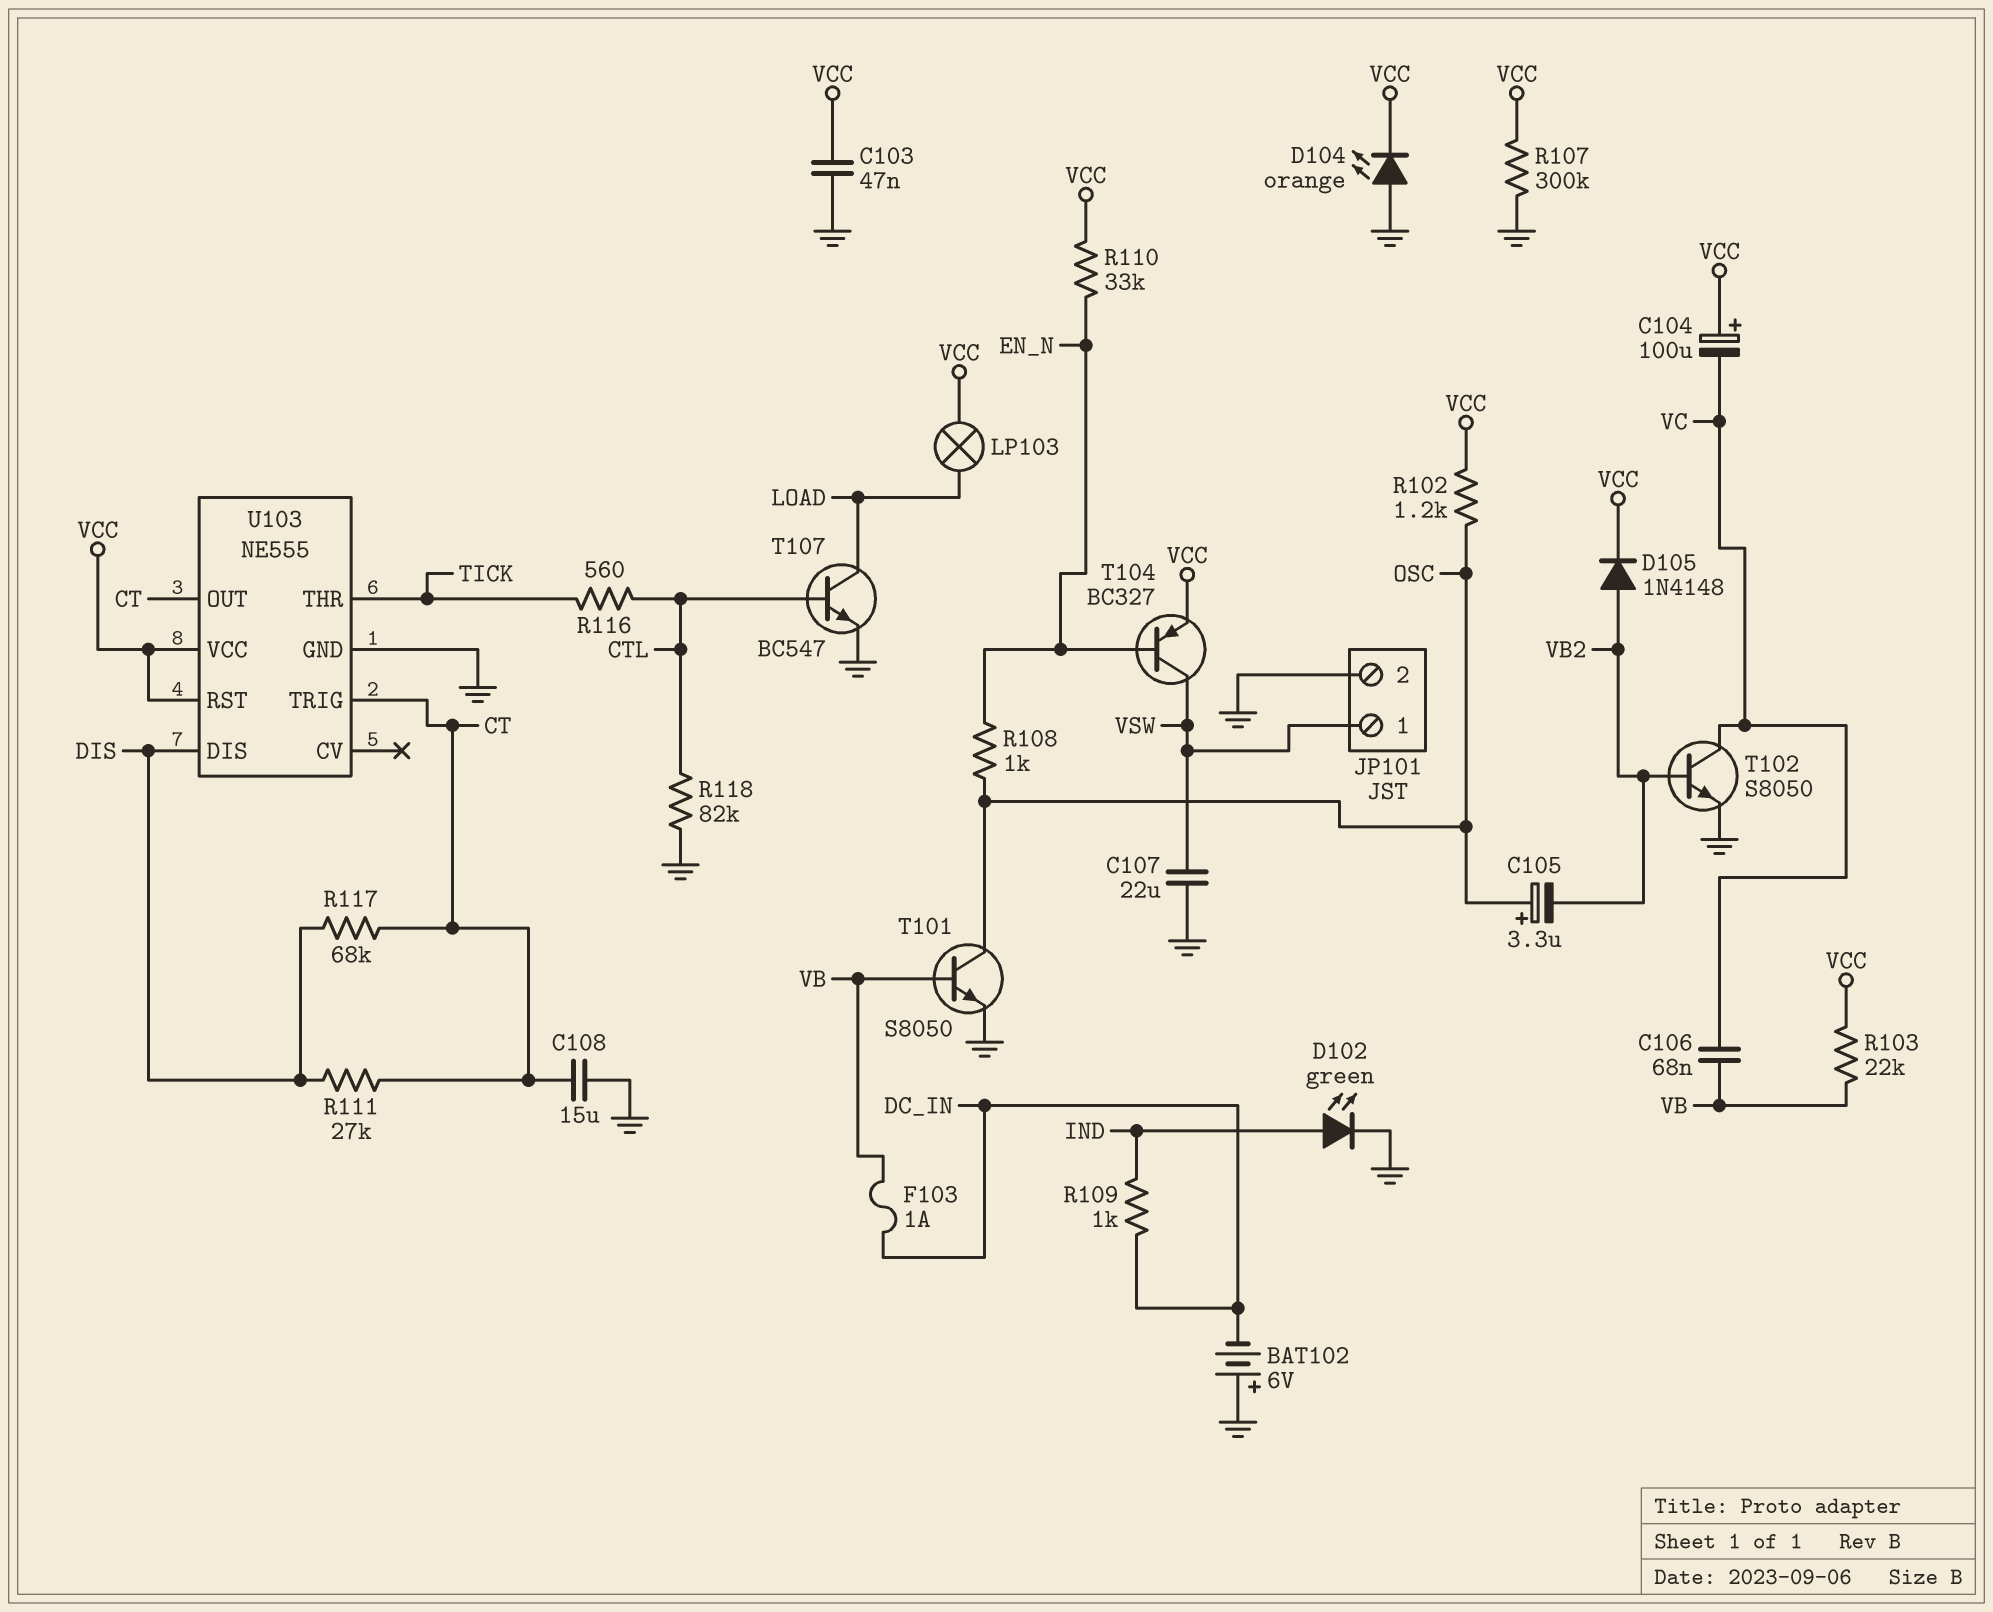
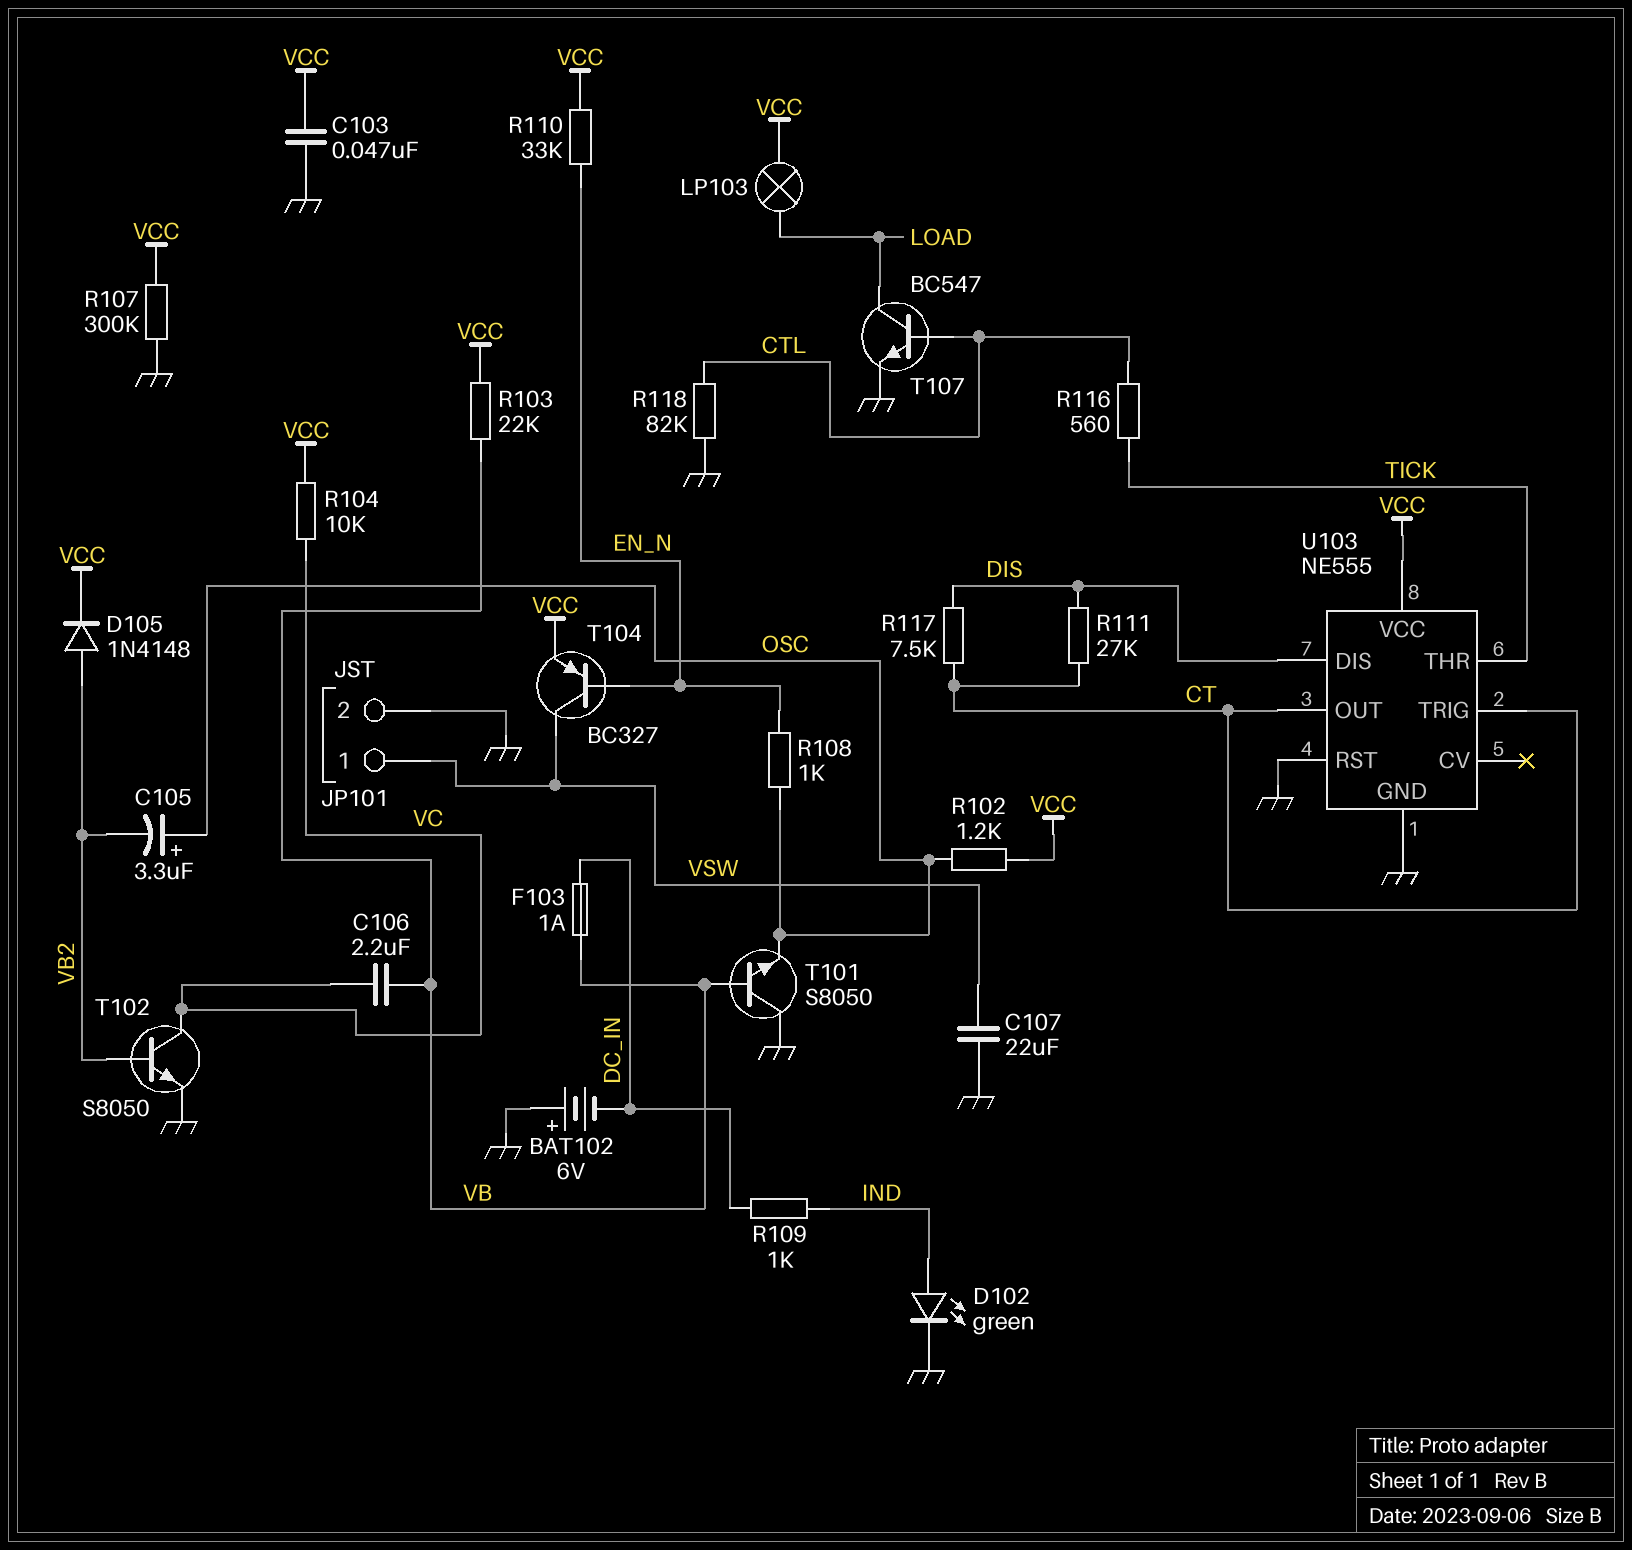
C104: 100uF (plus VCC, minus VC) -> none
C106: 68nF (VB, VC) -> 2.2uF (VB, VC)
C108: 15uF (CT, GND) -> none
D104: LED orange (A GND, K VCC) -> none
R104: none -> 10k (VC, VCC)
R117: 68k (CT, DIS) -> 7.5k (CT, DIS)
T101: NPN S8050 (B VB, C OSC, E GND) -> NPN S8050 (B VB, C GND, E OSC)
U103 pin RST: VCC -> GND

